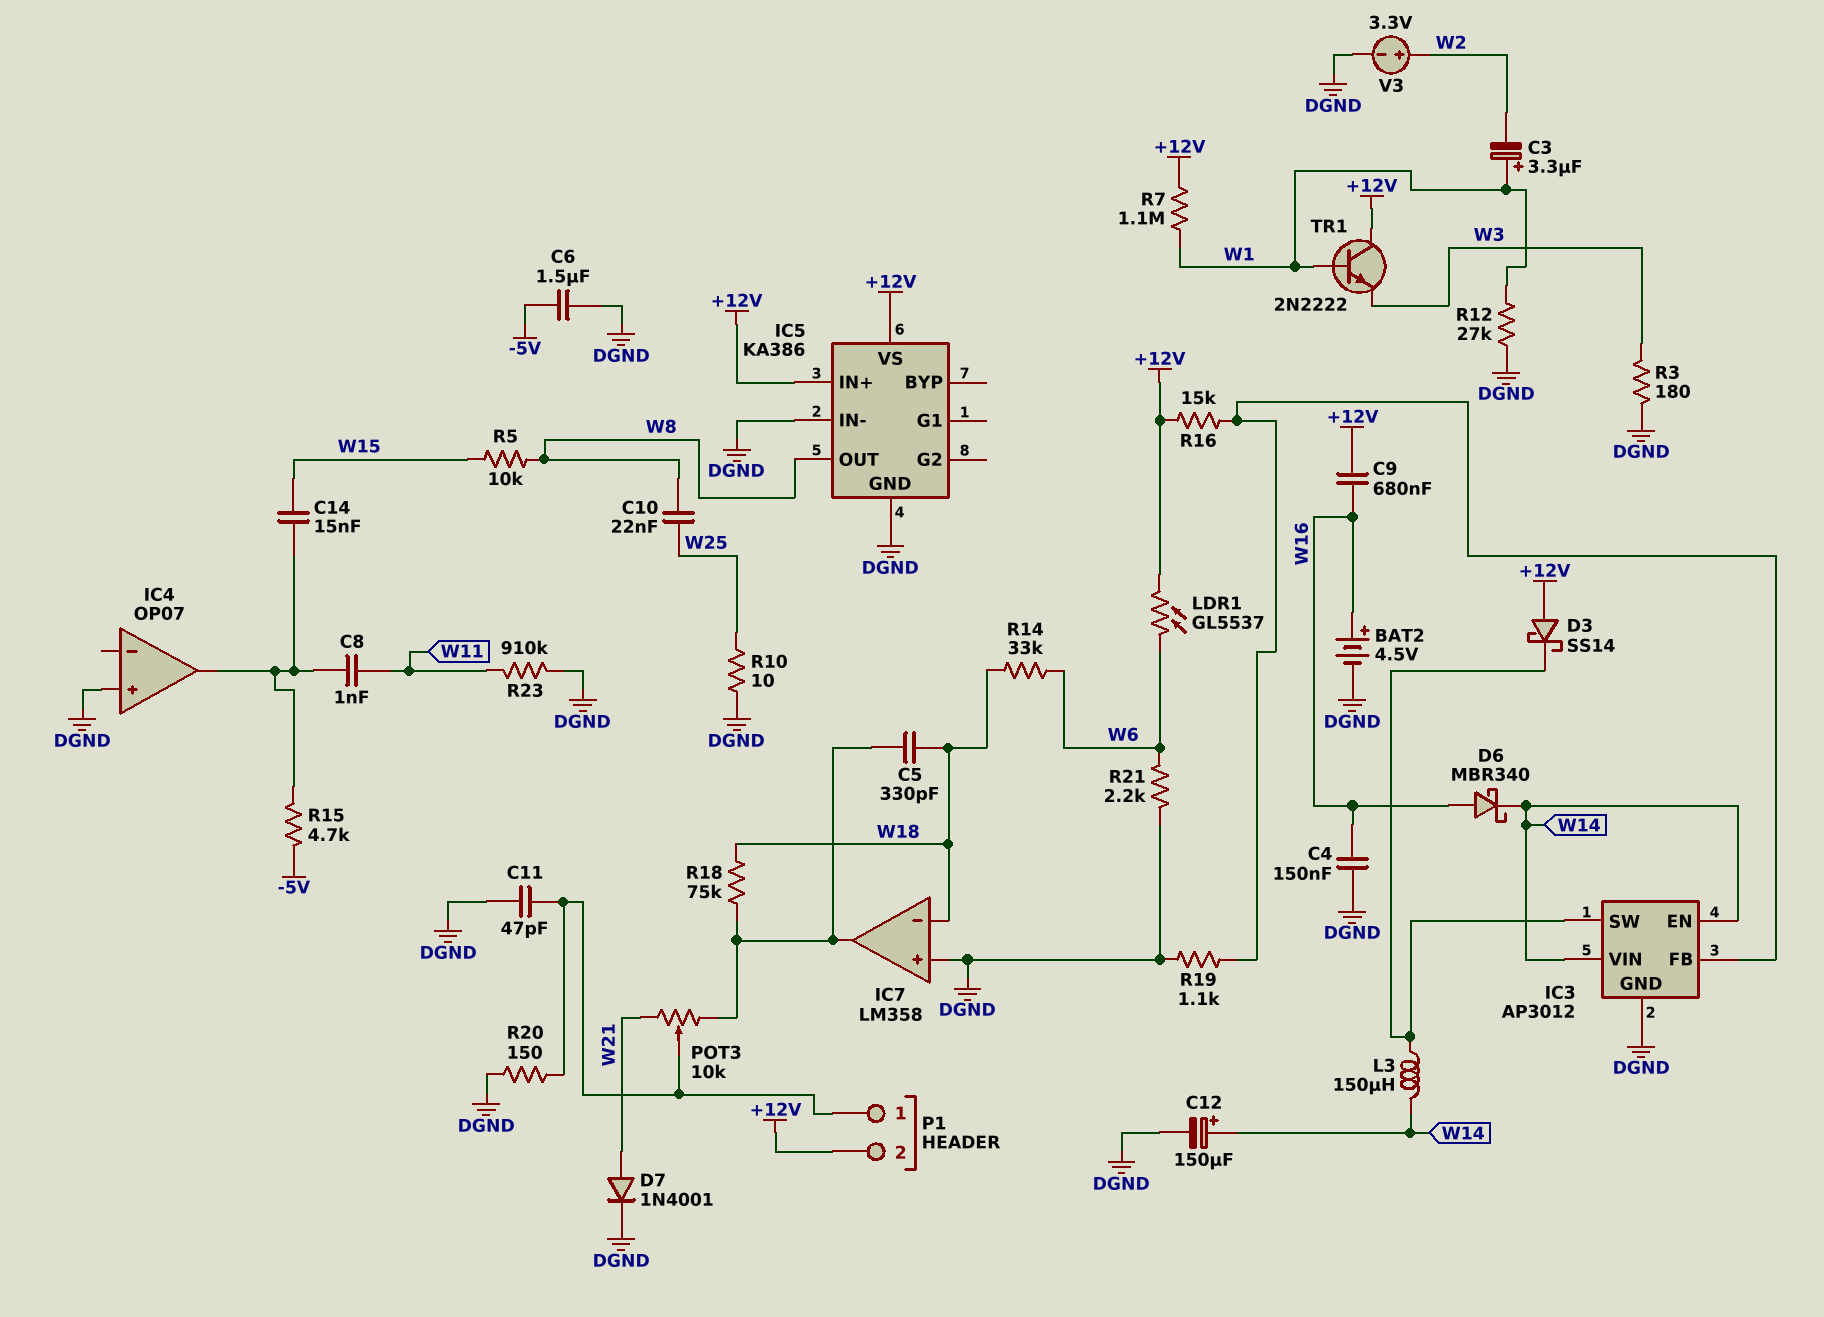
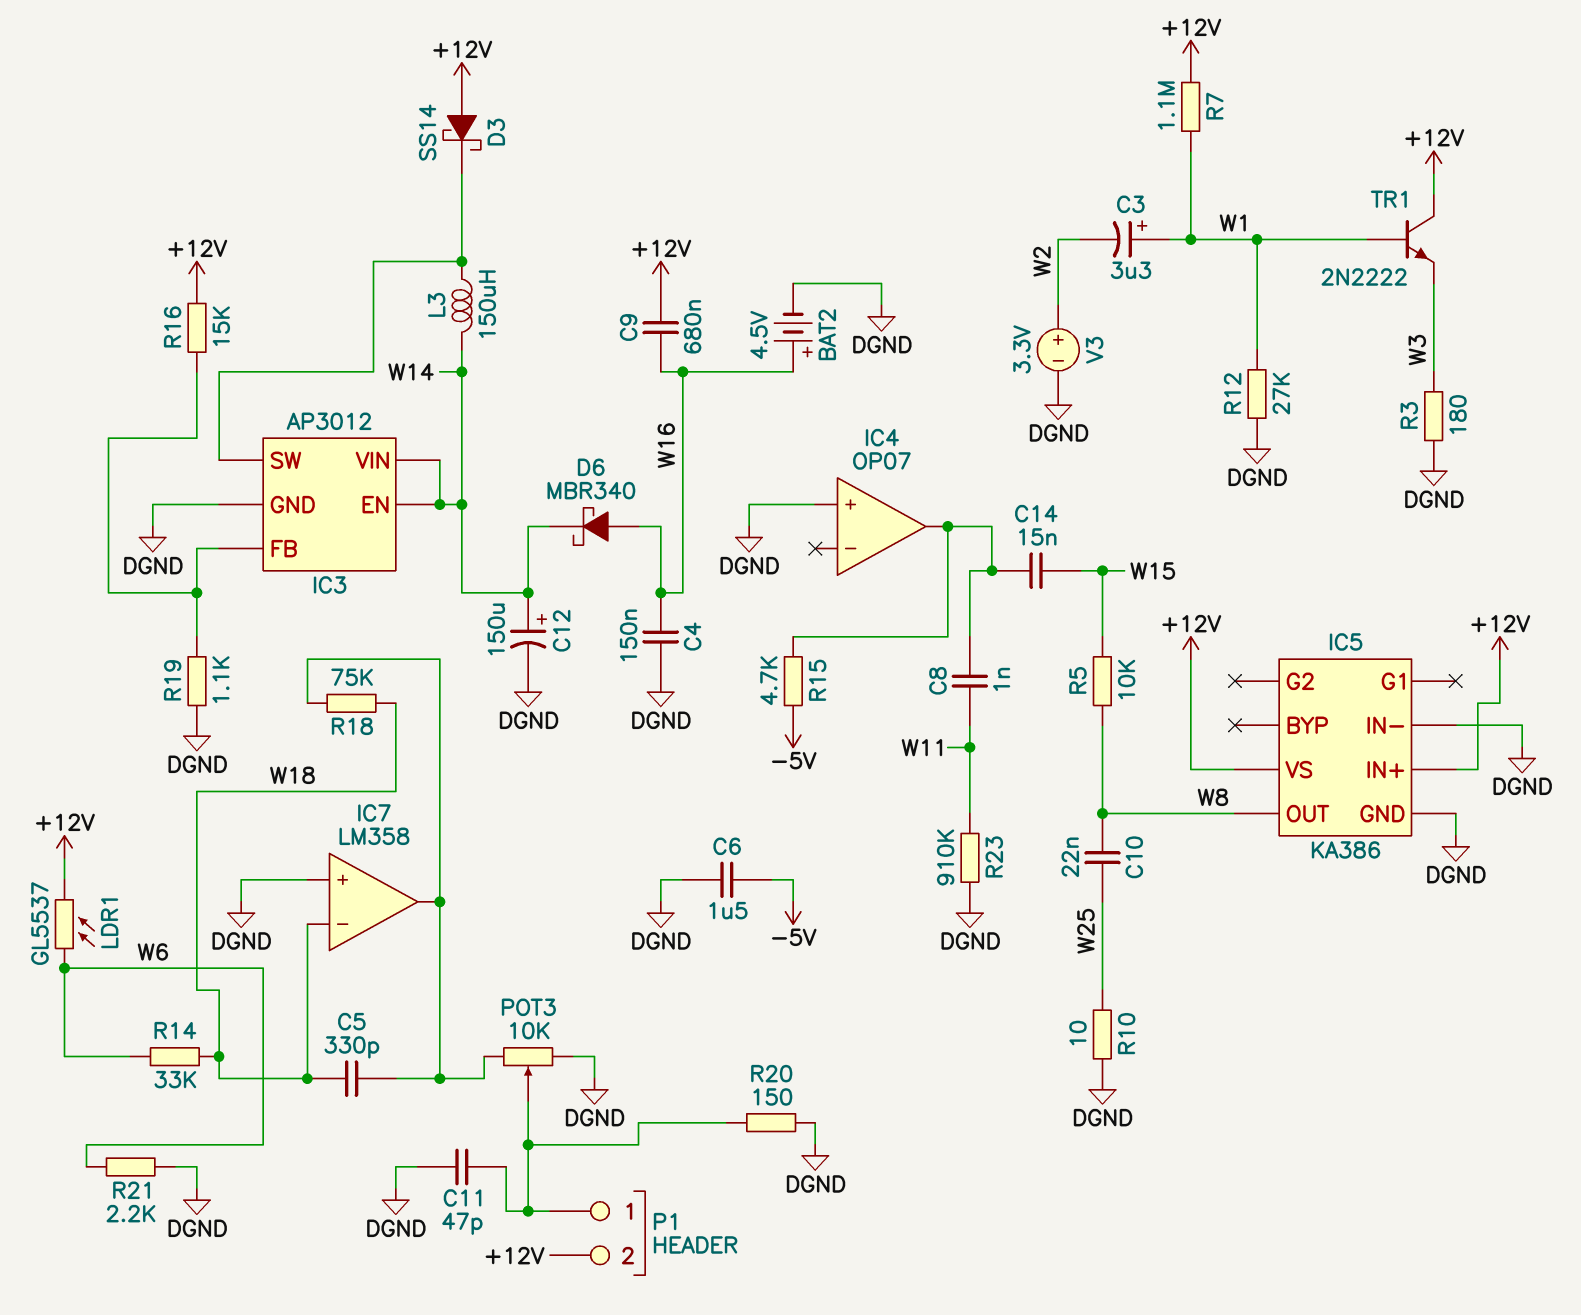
D7: diode 1N4001 (A W21, K DGND) -> none
POT3: 10k (IC7/out, W21, wiper P1/1) -> 10k (DGND, IC7/out, wiper P1/1)

